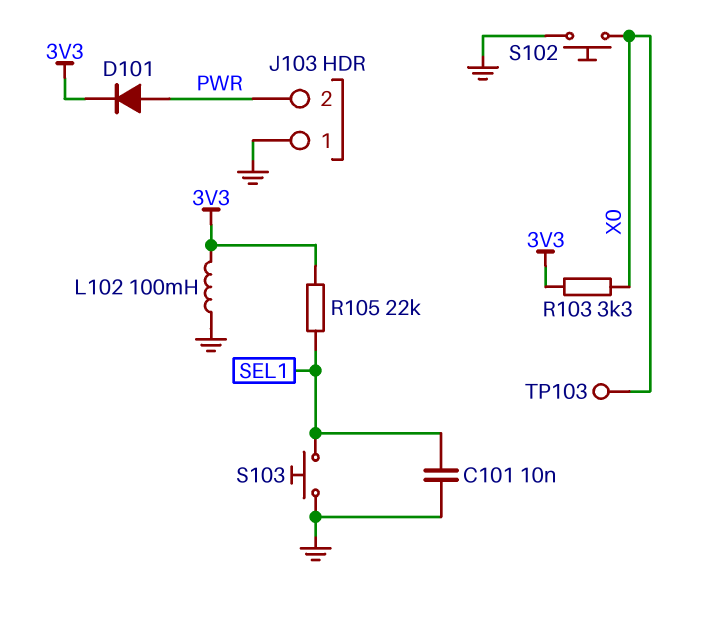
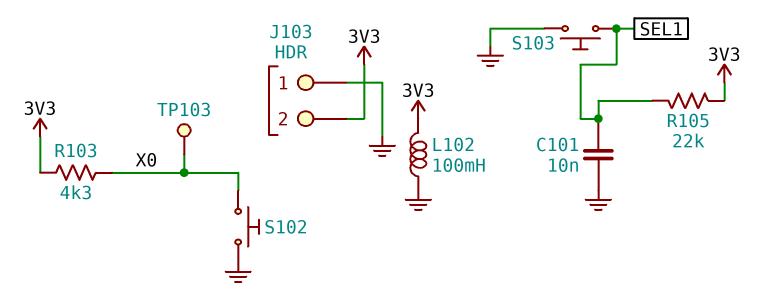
D101: diode (A PWR, K 3V3) -> none
J103 pin 2: PWR -> 3V3
R103: 3.3k (3V3, X0) -> 4.3k (3V3, X0)

